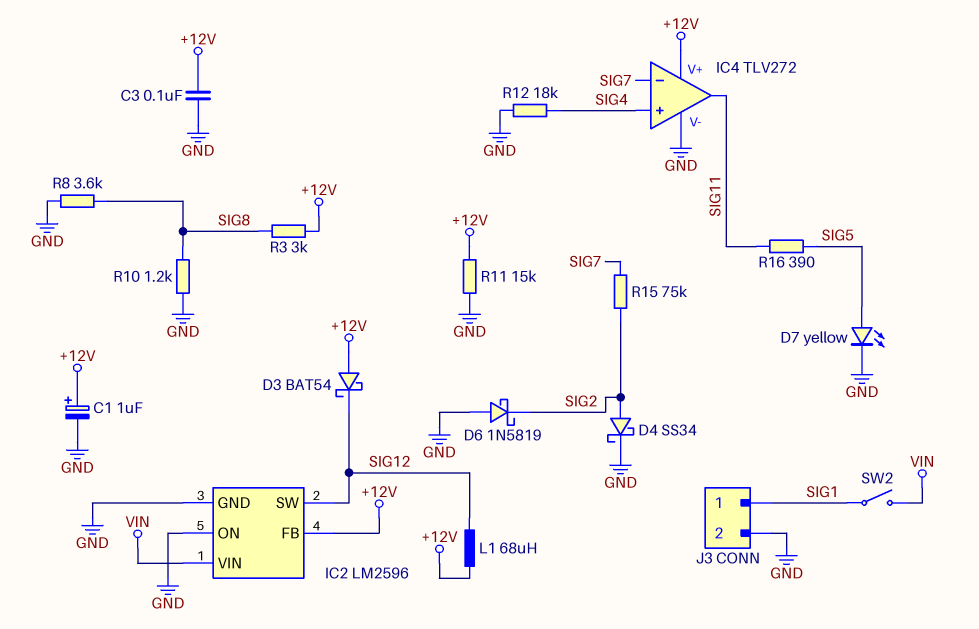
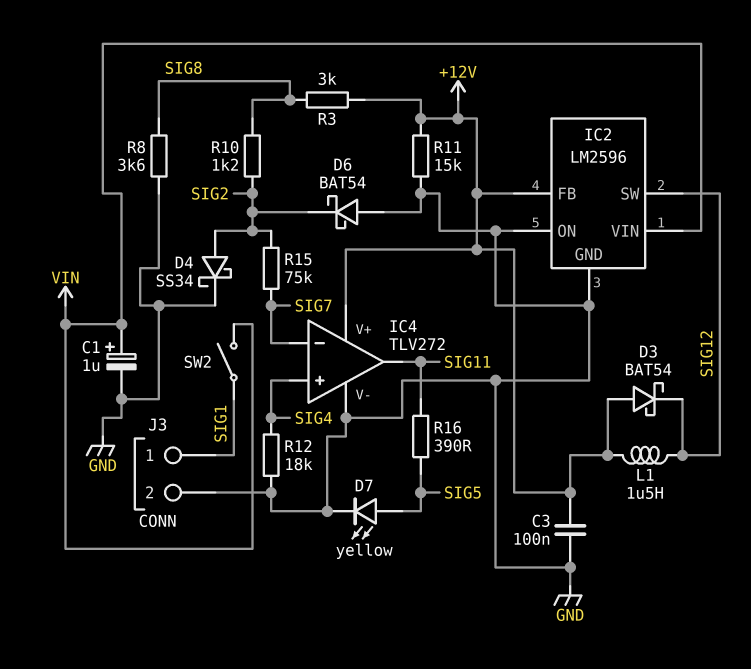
C1: 1uF (plus +12V, minus GND) -> 1uF (plus VIN, minus GND)
D6: schottky 1N5819 (A GND, K SIG2) -> schottky BAT54 (A GND, K SIG2)
L1: 68uH (+12V, SIG12) -> 1.5uH (+12V, SIG12)
R10: 1.2k (GND, SIG8) -> 1.2k (SIG2, SIG8)

